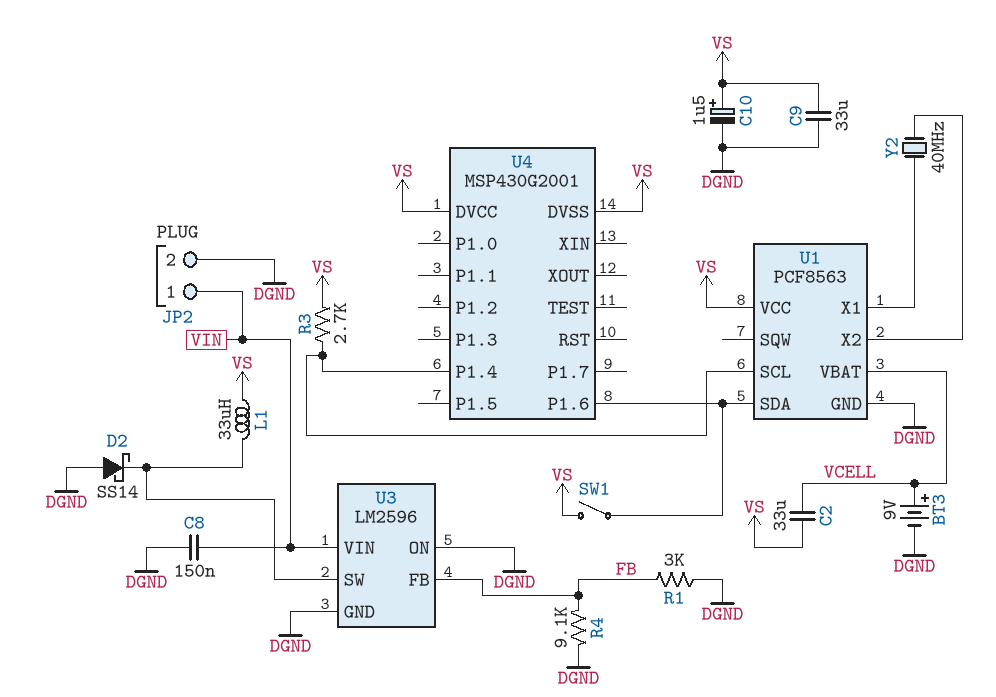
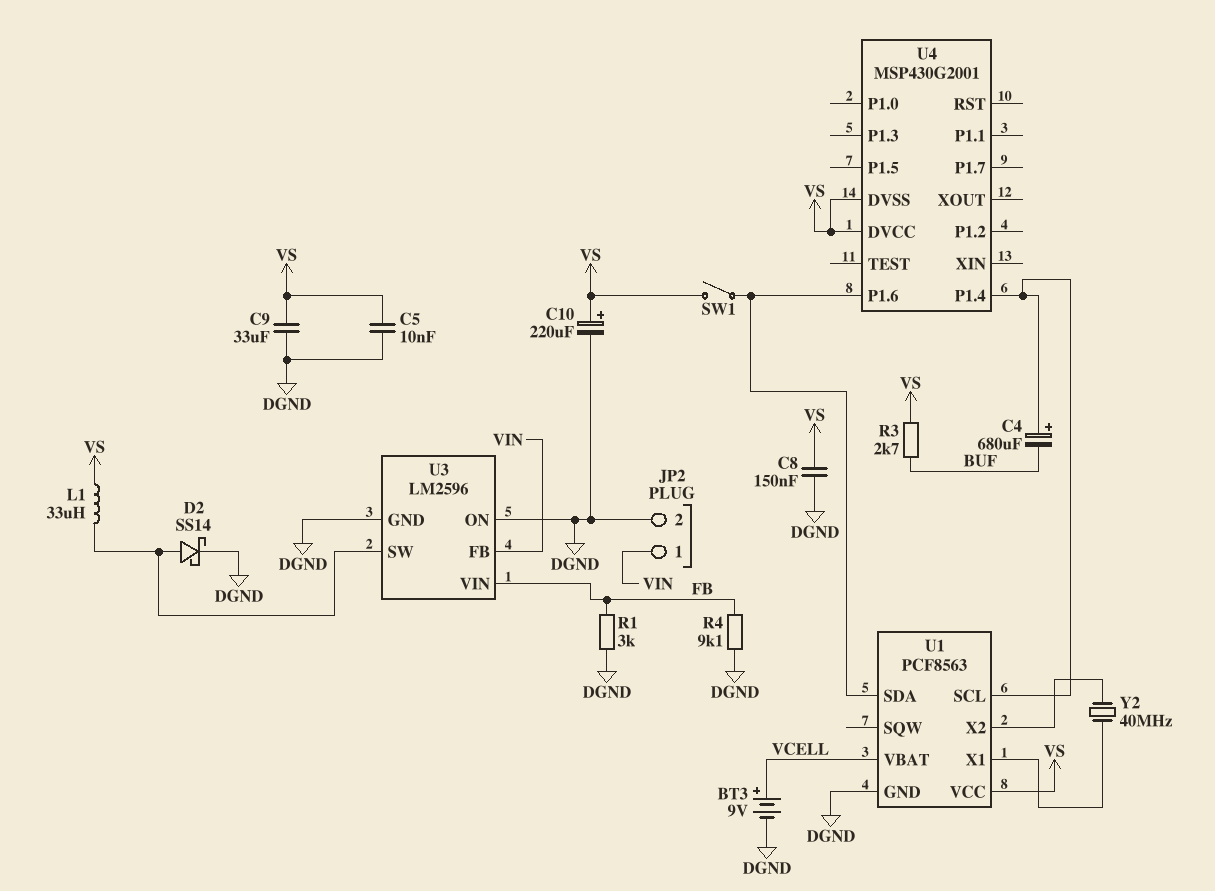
C2: 33uF (VCELL, VS) -> none
C4: none -> 680uF (plus U1/SCL, minus BUF)
C5: none -> 10nF (DGND, VS)
C8: 150nF (DGND, VIN) -> 150nF (DGND, VS)
C10: 1.5uF (plus VS, minus DGND) -> 220uF (plus VS, minus DGND)
D2: schottky SS14 (A DGND, K U3/SW) -> schottky SS14 (A U3/SW, K DGND)
R3: 2.7k (U1/SCL, VS) -> 2.7k (BUF, VS)
U3 pin FB: FB -> VIN
U3 pin VIN: VIN -> FB

